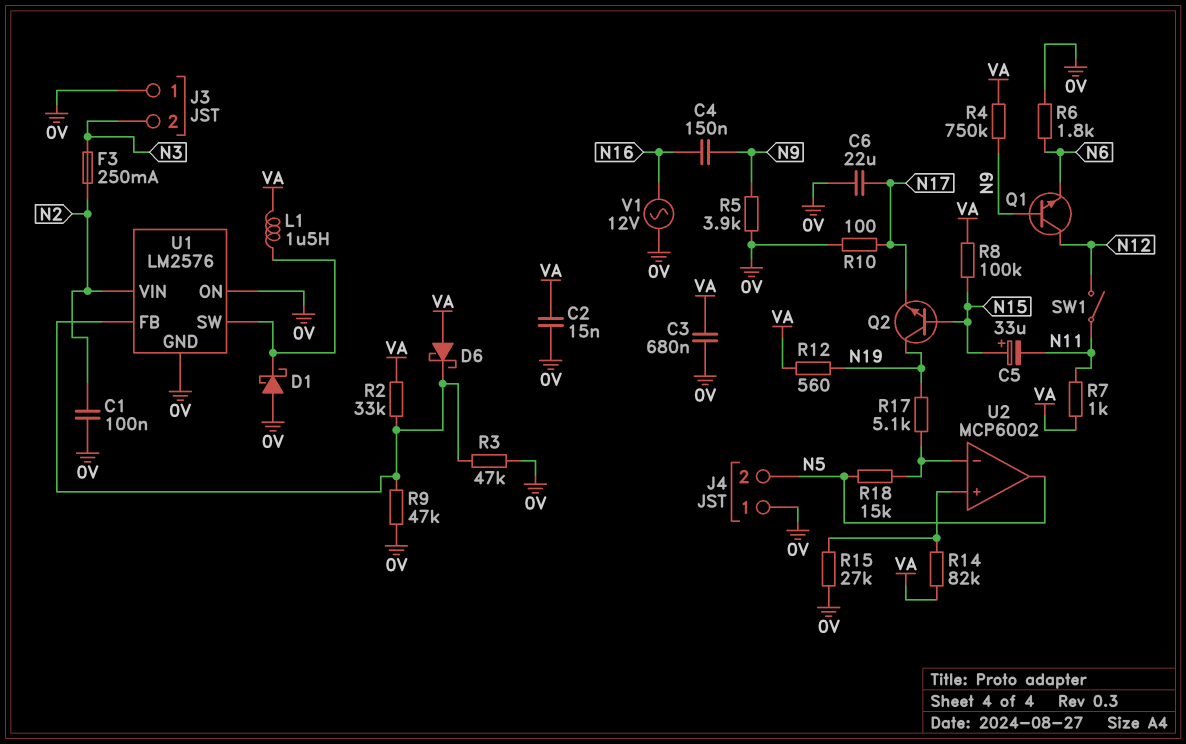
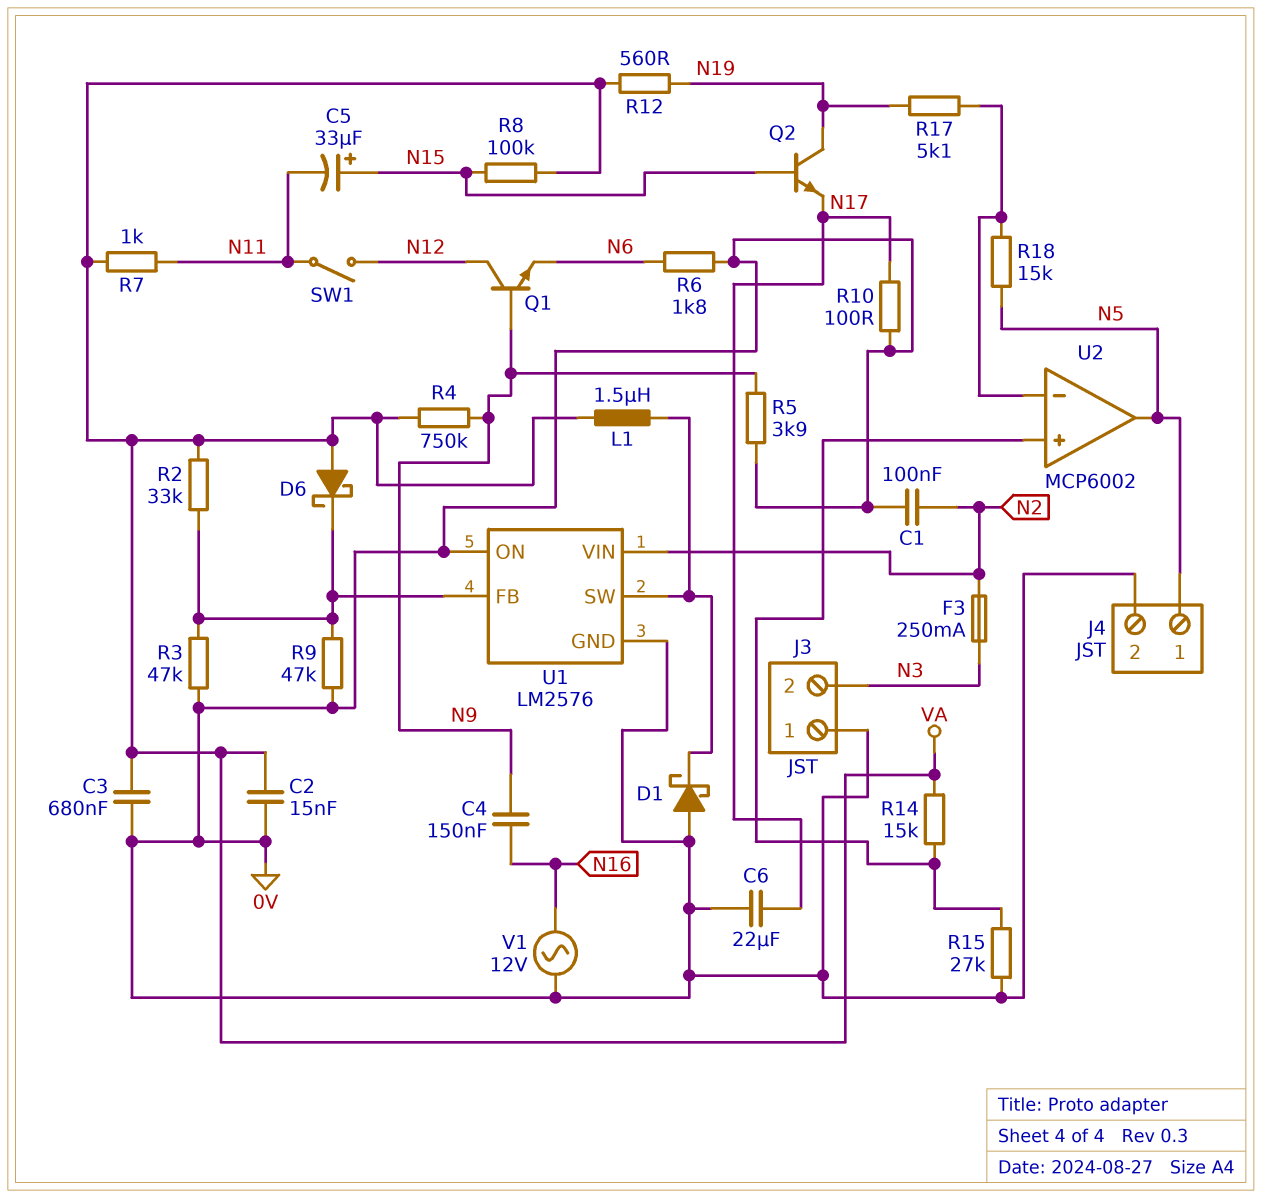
J4 pin 1: 0V -> N5
J4 pin 2: N5 -> 0V
R14: 82k (U2/in+, VA) -> 15k (U2/in+, VA)

